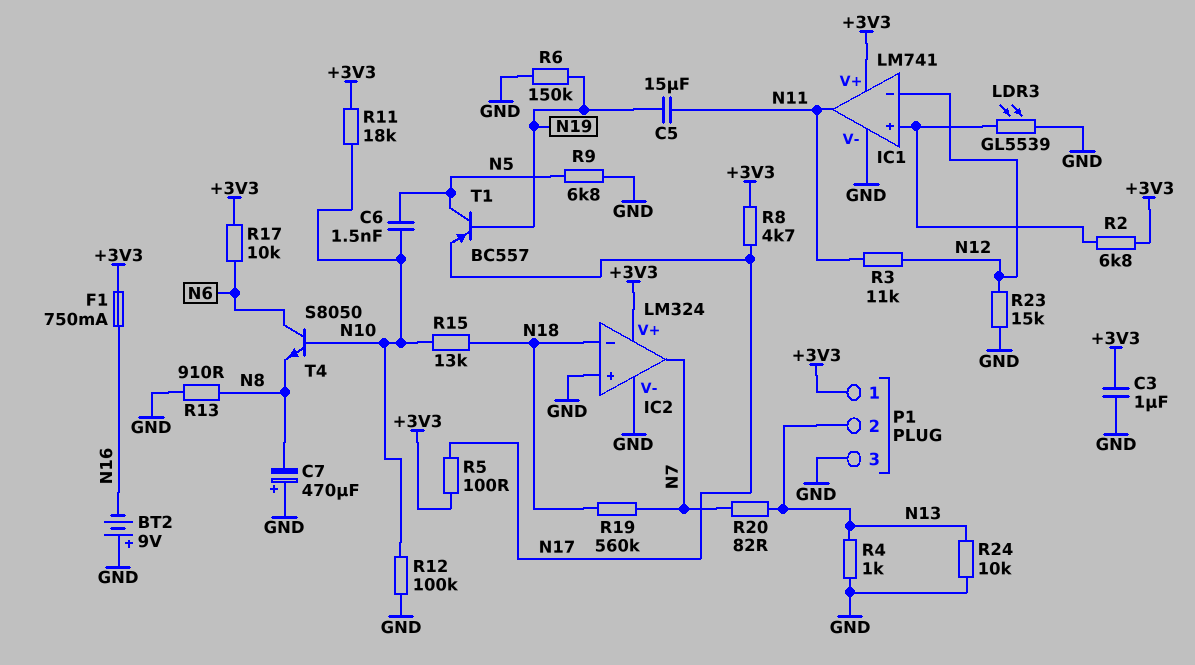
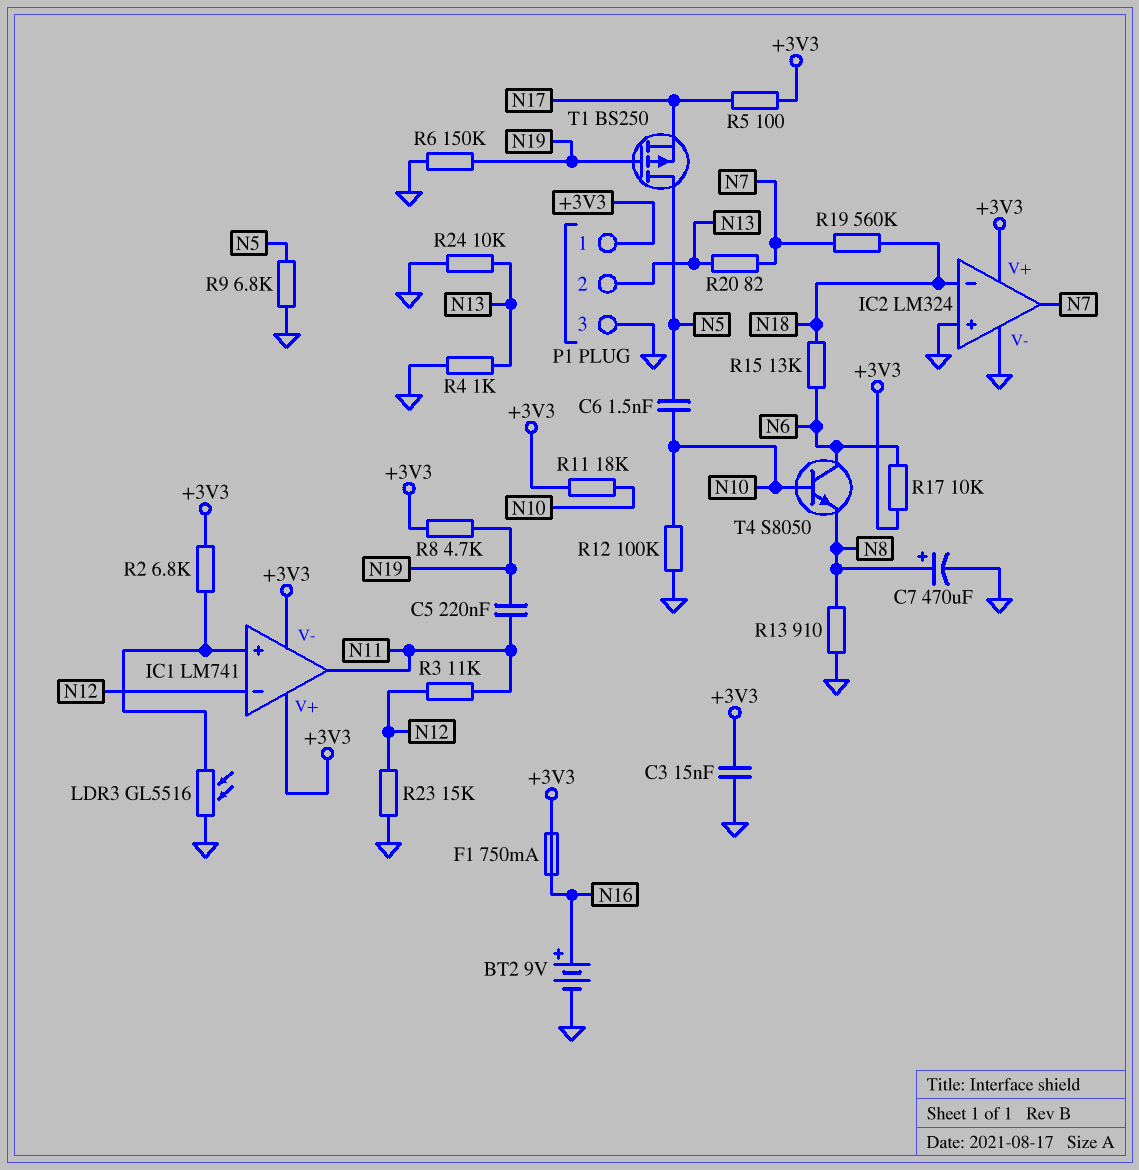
BT2: 9V (plus GND, minus N16) -> 9V (plus N16, minus GND)
C3: 1uF (+3V3, GND) -> 15nF (+3V3, GND)
C5: 15uF (N11, N19) -> 220nF (N11, N19)
C7: 470uF (plus GND, minus N8) -> 470uF (plus N8, minus GND)
IC1 pin V-: GND -> +3V3
LDR3: GL5539 (GND, IC1/in+) -> GL5516 (GND, IC1/in+)
R8: 4.7k (+3V3, N17) -> 4.7k (+3V3, N19)
R15: 13k (N10, N18) -> 13k (N6, N18)
T1: PNP BC557 (B N19, C N5, E N17) -> PMOS BS250 (G N19, D N5, S N17)

